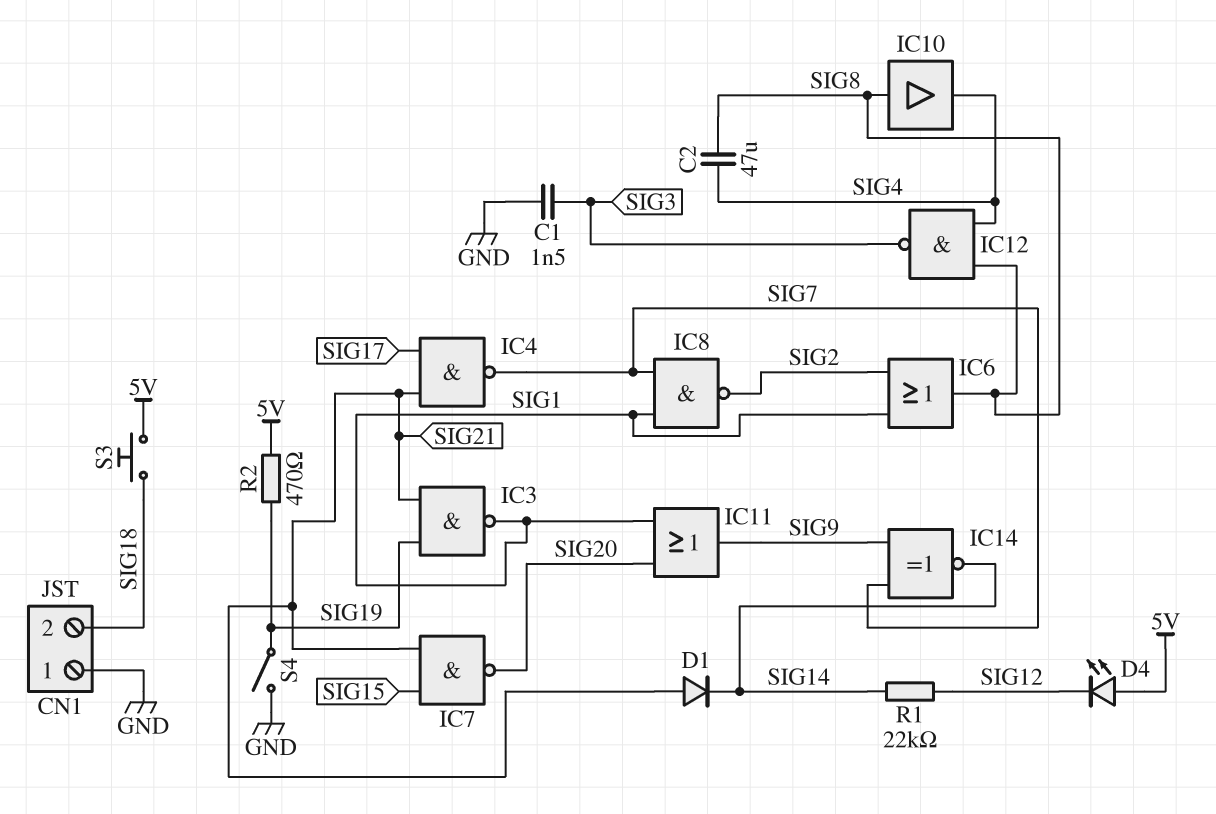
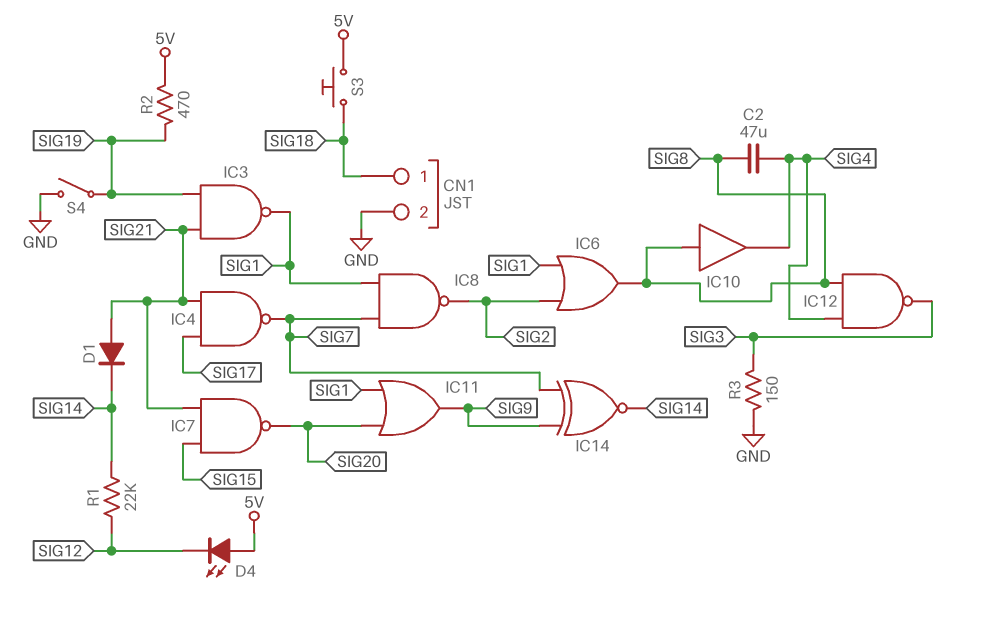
C1: 1.5nF (GND, SIG3) -> none
CN1 pin 1: GND -> SIG18
CN1 pin 2: SIG18 -> GND
R3: none -> 150 (GND, SIG3)

